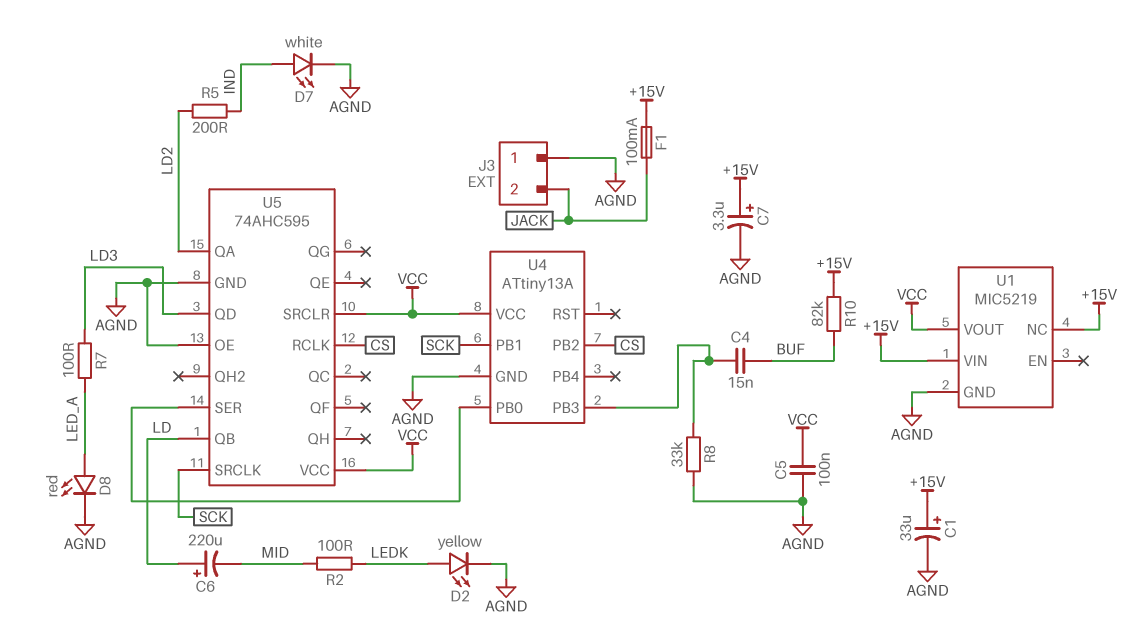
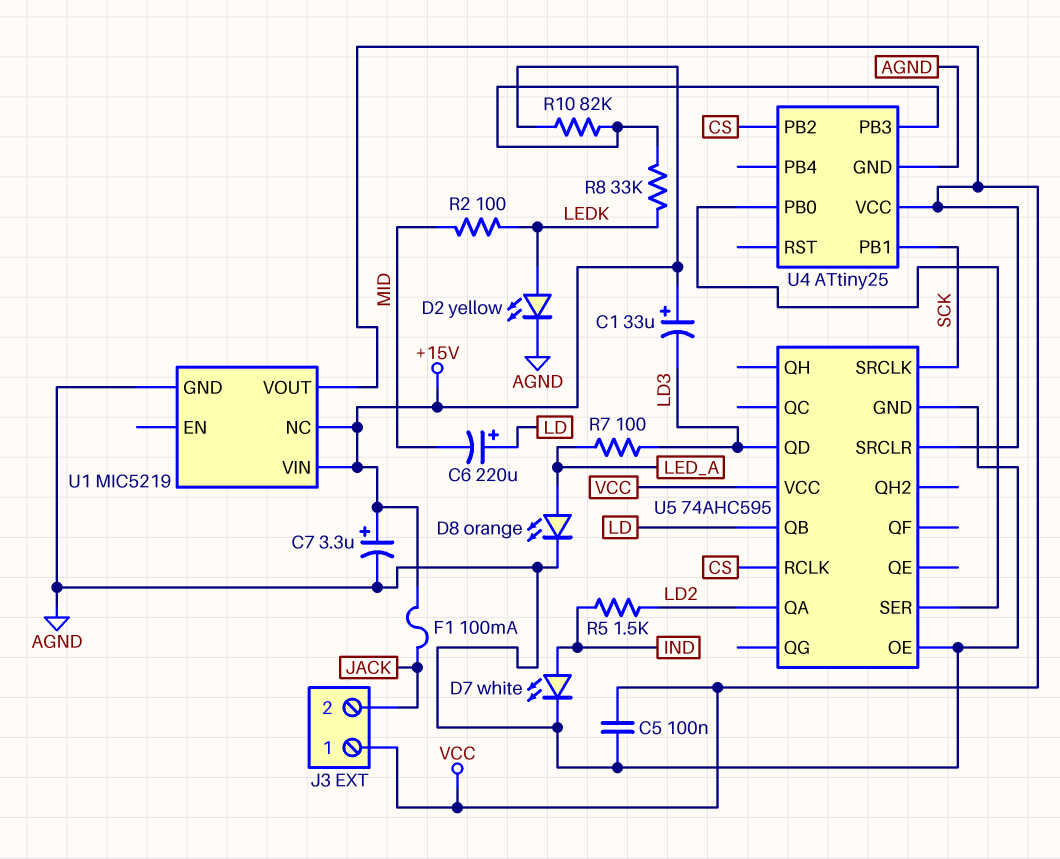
C1: 33uF (plus +15V, minus AGND) -> 33uF (plus +15V, minus LD3)
C4: 15nF (BUF, U4/PB3) -> none
D8: LED red (A LED_A, K AGND) -> LED orange (A LED_A, K AGND)
J3 pin 1: AGND -> VCC
R5: 200 (IND, LD2) -> 1.5k (IND, LD2)
R8: 33k (AGND, U4/PB3) -> 33k (LEDK, U4/PB3)
R10: 82k (+15V, BUF) -> 82k (+15V, U4/PB3)
U4: ATtiny13A -> ATtiny25

